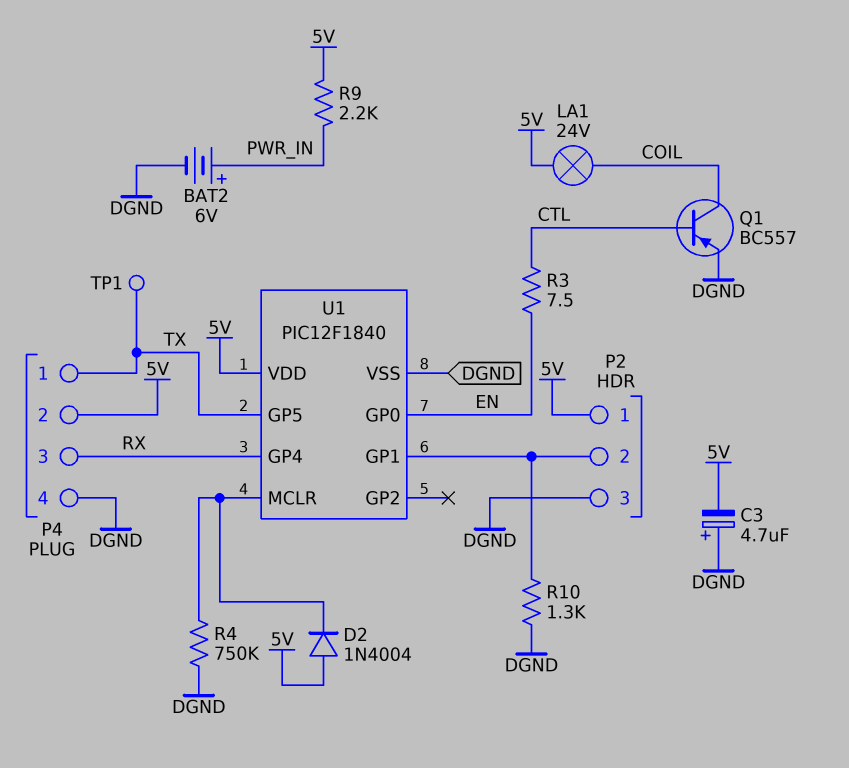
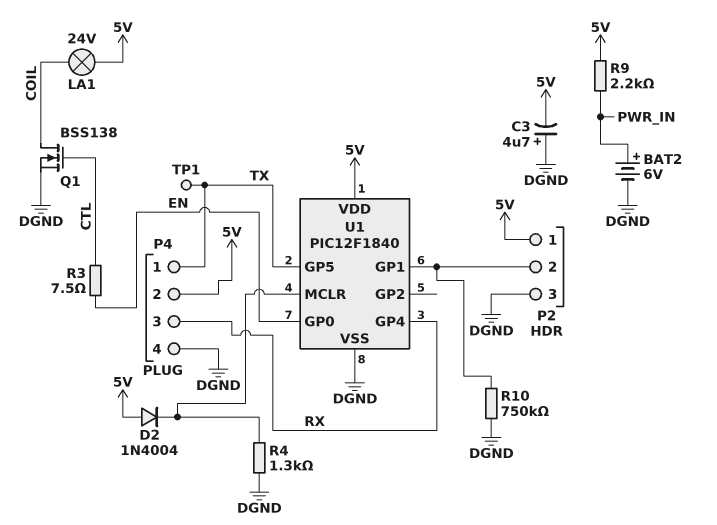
Q1: PNP BC557 (B CTL, C COIL, E DGND) -> NMOS BSS138 (G CTL, D COIL, S DGND)
R4: 750k (DGND, U1/MCLR) -> 1.3k (DGND, U1/MCLR)
R10: 1.3k (DGND, P2/2) -> 750k (DGND, P2/2)

